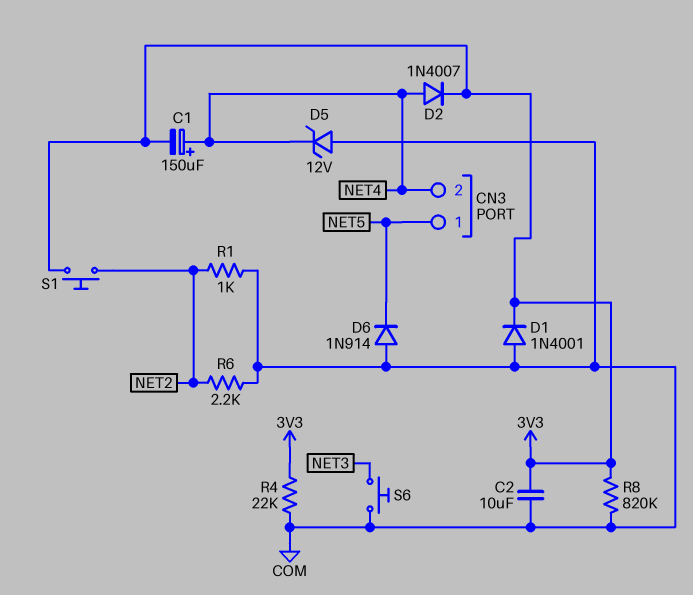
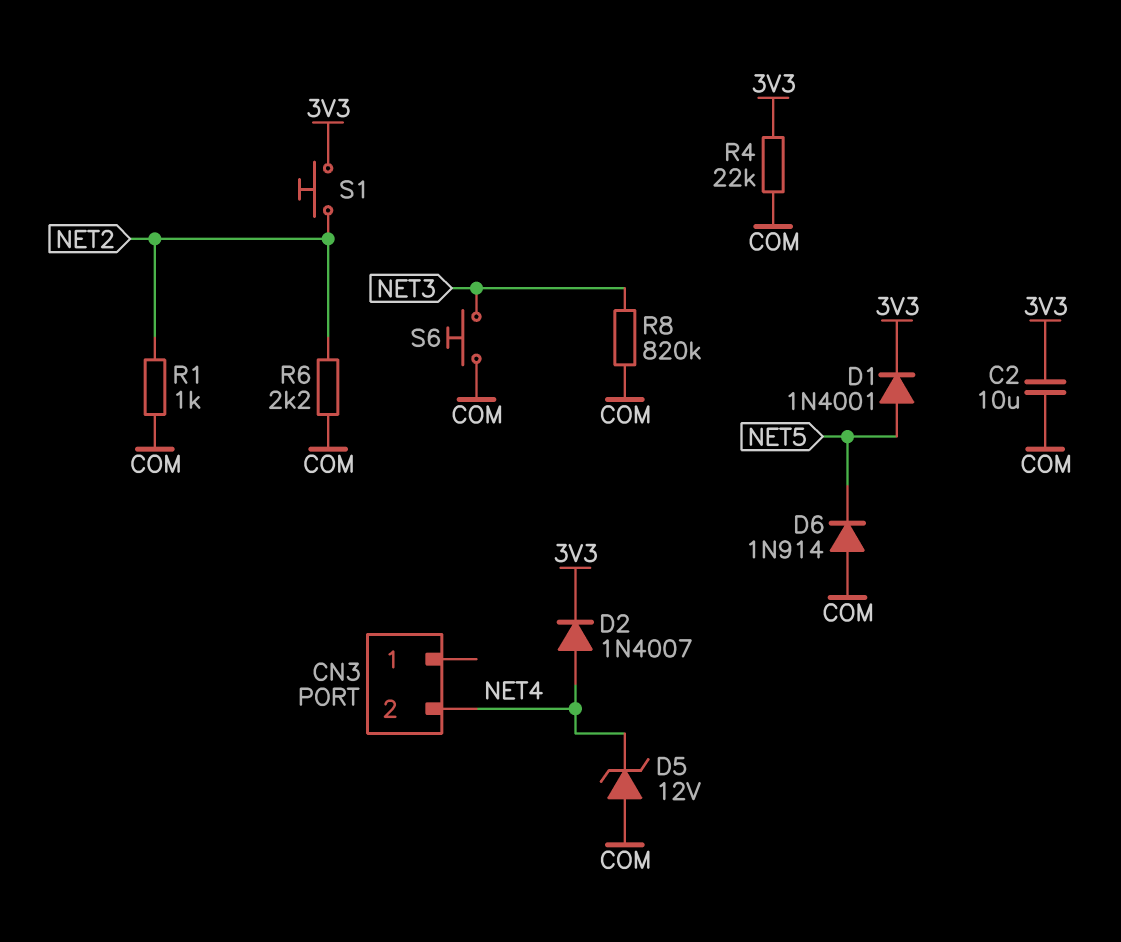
C1: 150uF (plus NET4, minus 3V3) -> none
CN3 pin 1: NET5 -> none
D1: diode 1N4001 (A COM, K 3V3) -> diode 1N4001 (A NET5, K 3V3)
R8: 820k (3V3, COM) -> 820k (COM, NET3)

